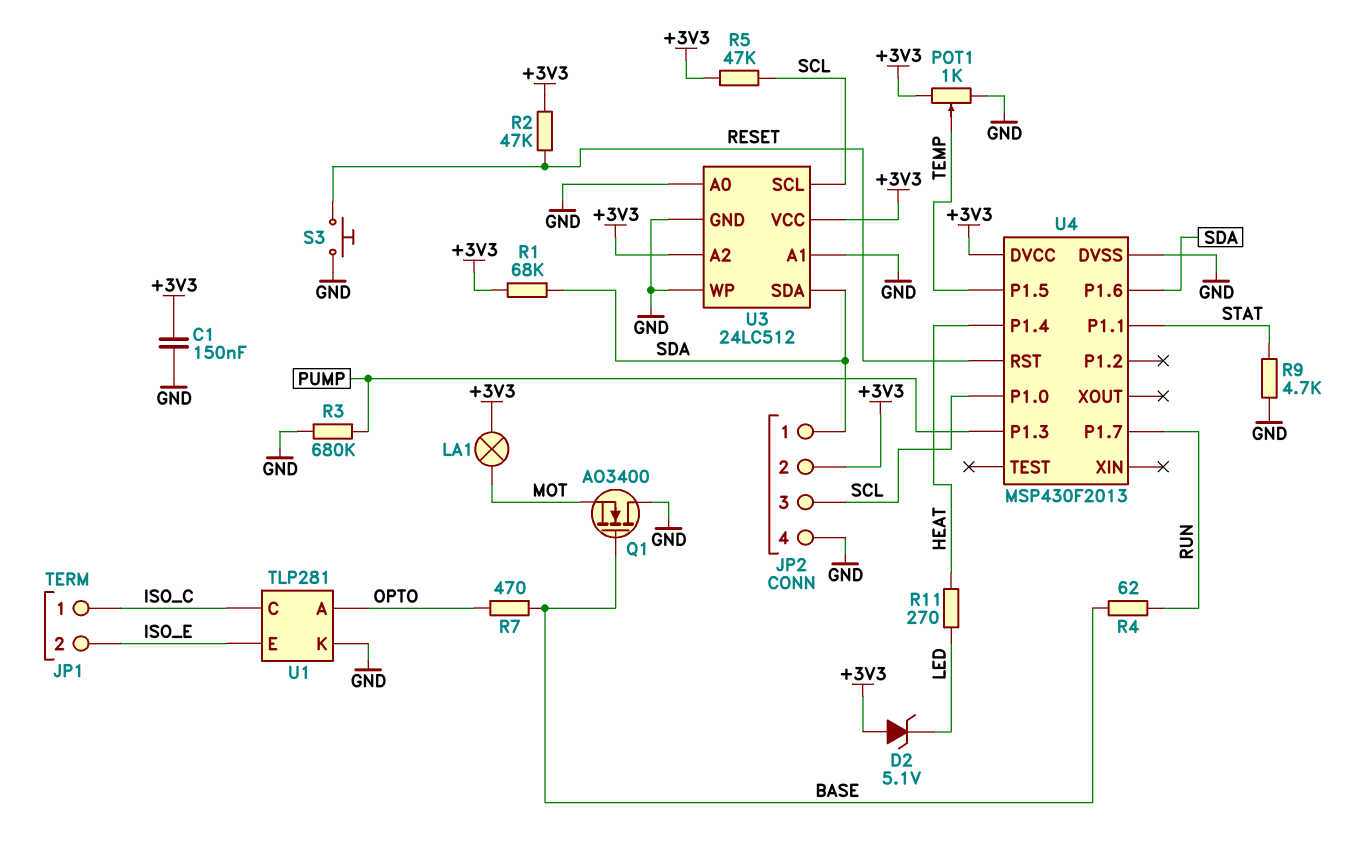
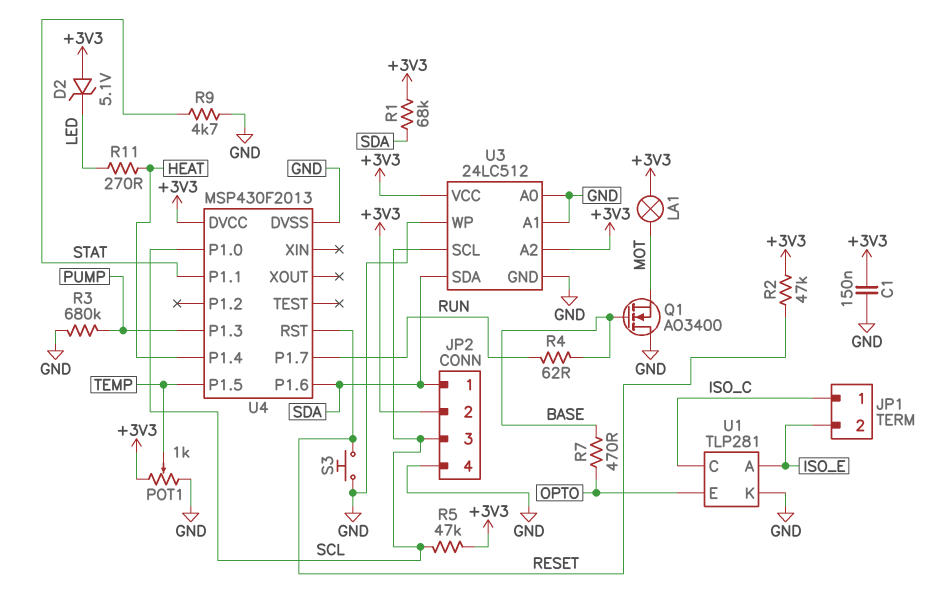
U1 pin A: OPTO -> ISO_E
U1 pin E: ISO_E -> OPTO

